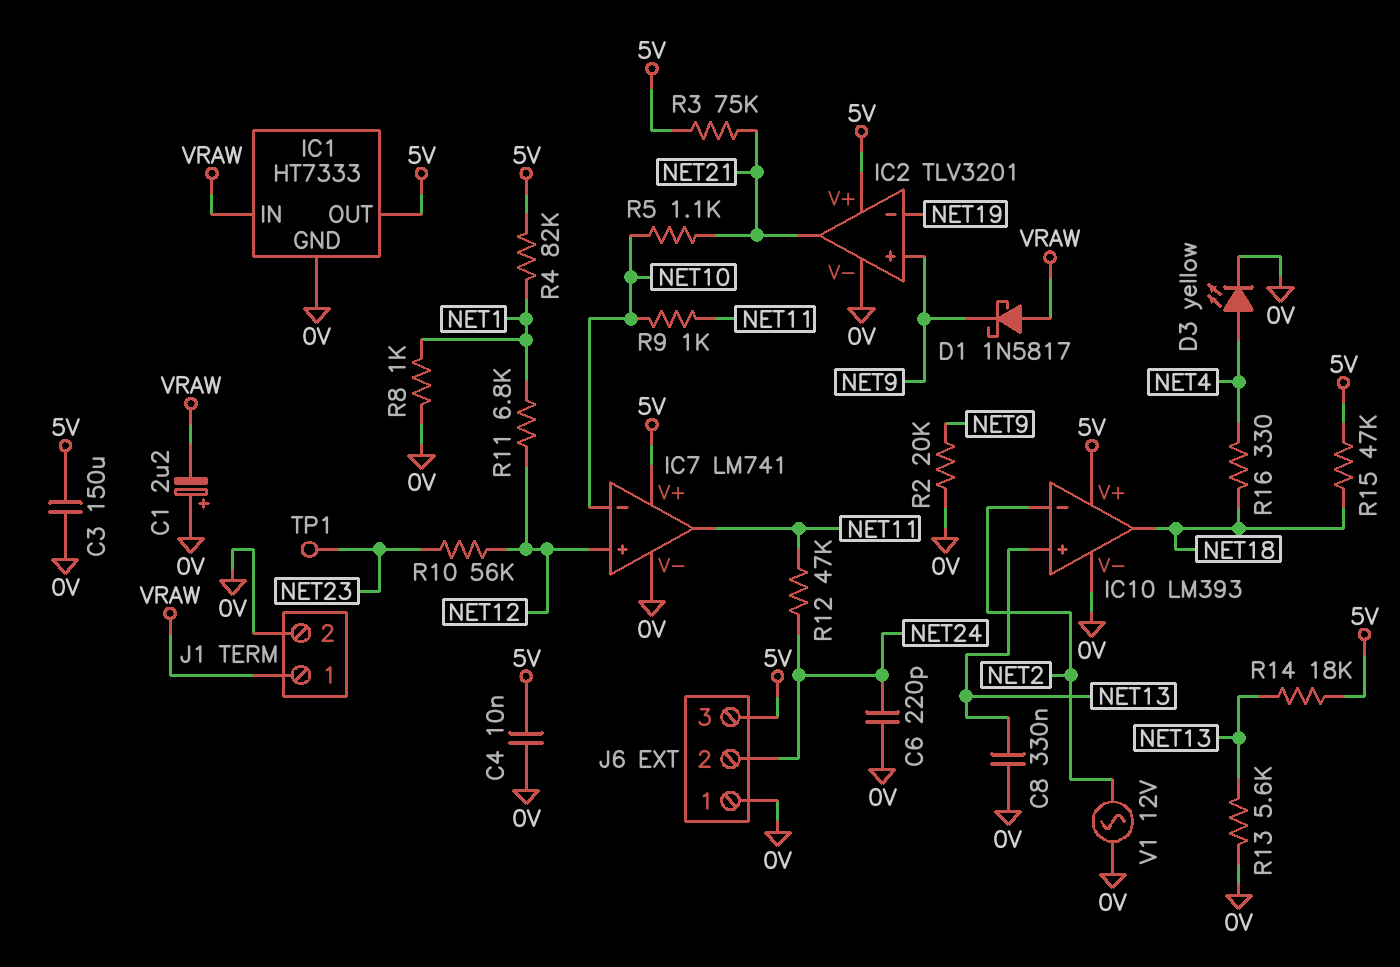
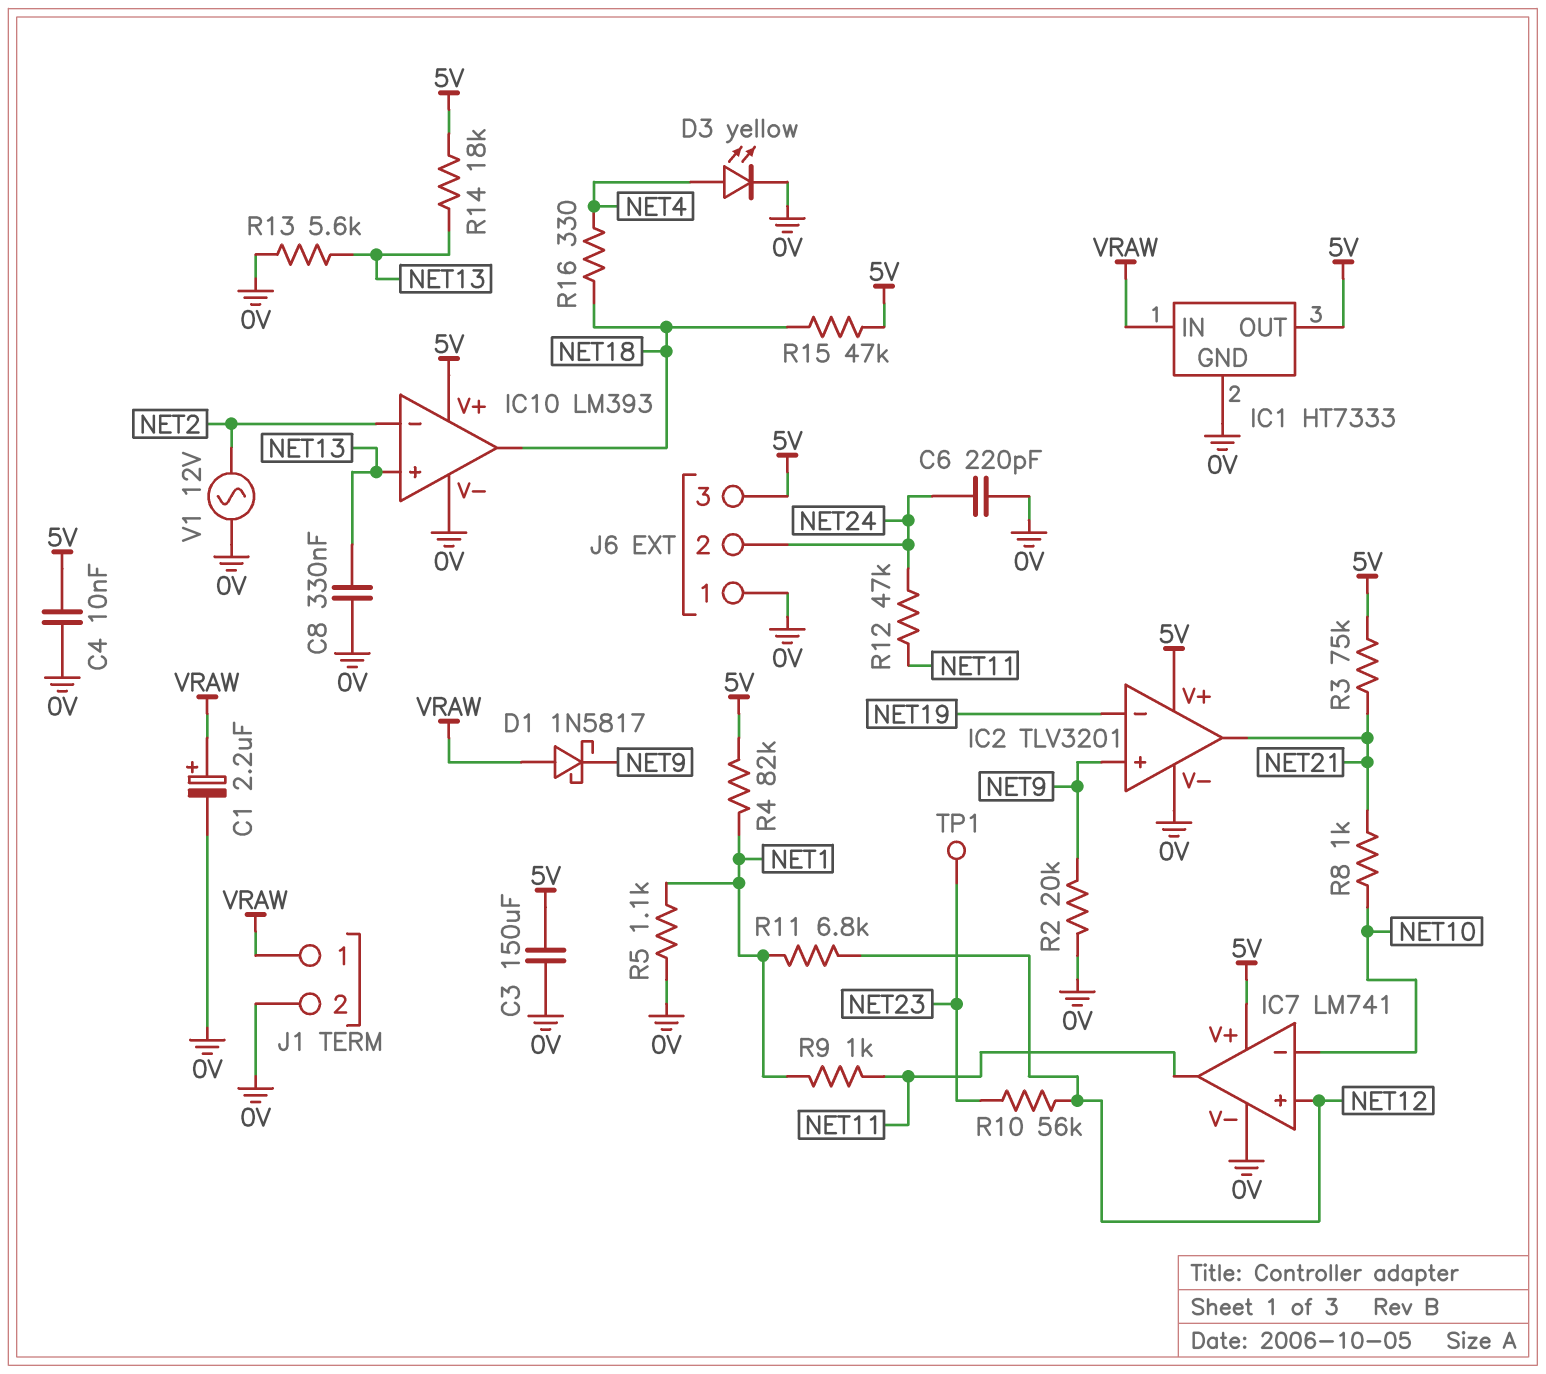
C1: 2.2uF (plus 0V, minus VRAW) -> 2.2uF (plus VRAW, minus 0V)
R5: 1.1k (NET10, NET21) -> 1.1k (0V, NET1)
R8: 1k (0V, NET1) -> 1k (NET10, NET21)
R9: 1k (NET10, NET11) -> 1k (NET1, NET11)

